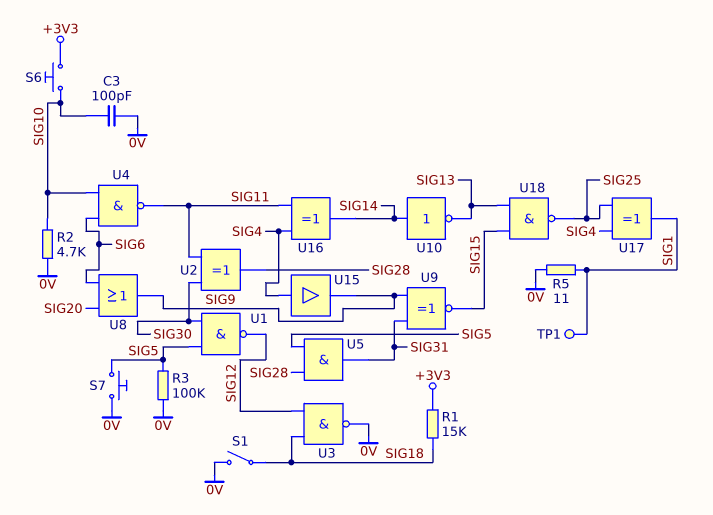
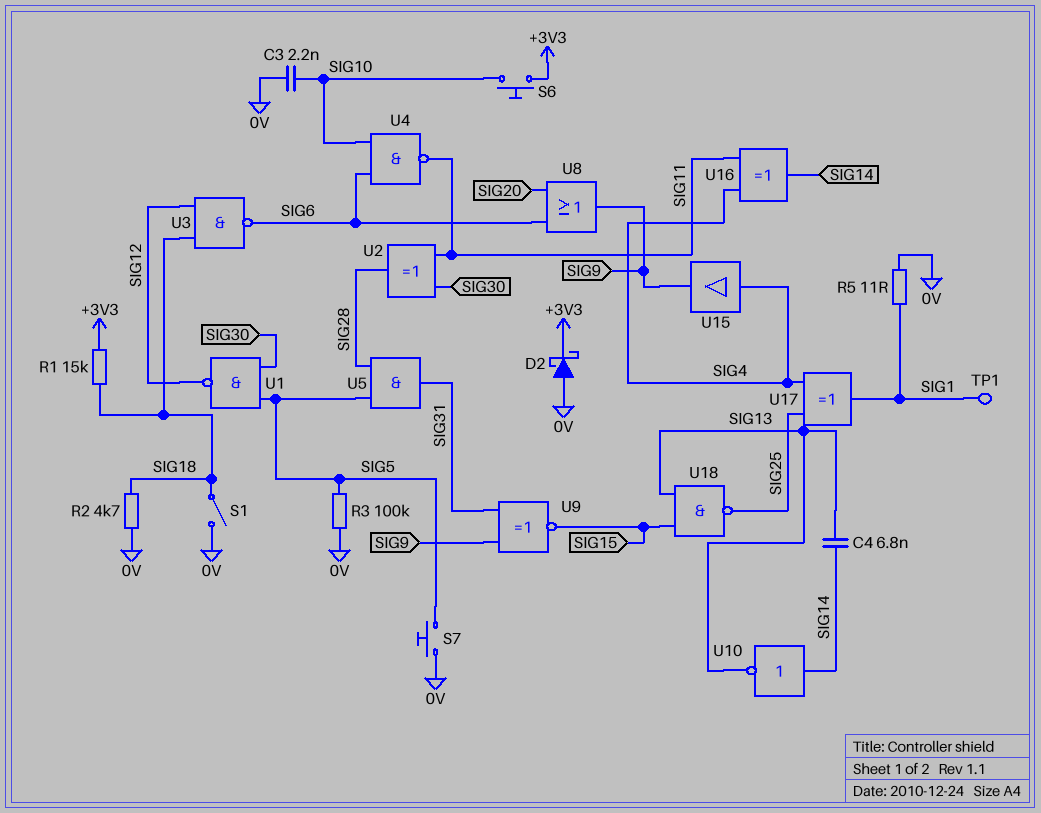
C3: 100pF (0V, SIG10) -> 2.2nF (0V, SIG10)
C4: none -> 6.8nF (SIG13, SIG14)
D2: none -> schottky (A 0V, K +3V3)
R2: 4.7k (0V, SIG10) -> 4.7k (0V, SIG18)
U3: NAND (in SIG12, in SIG18, out 0V) -> NAND (in SIG12, in SIG18, out SIG6)

